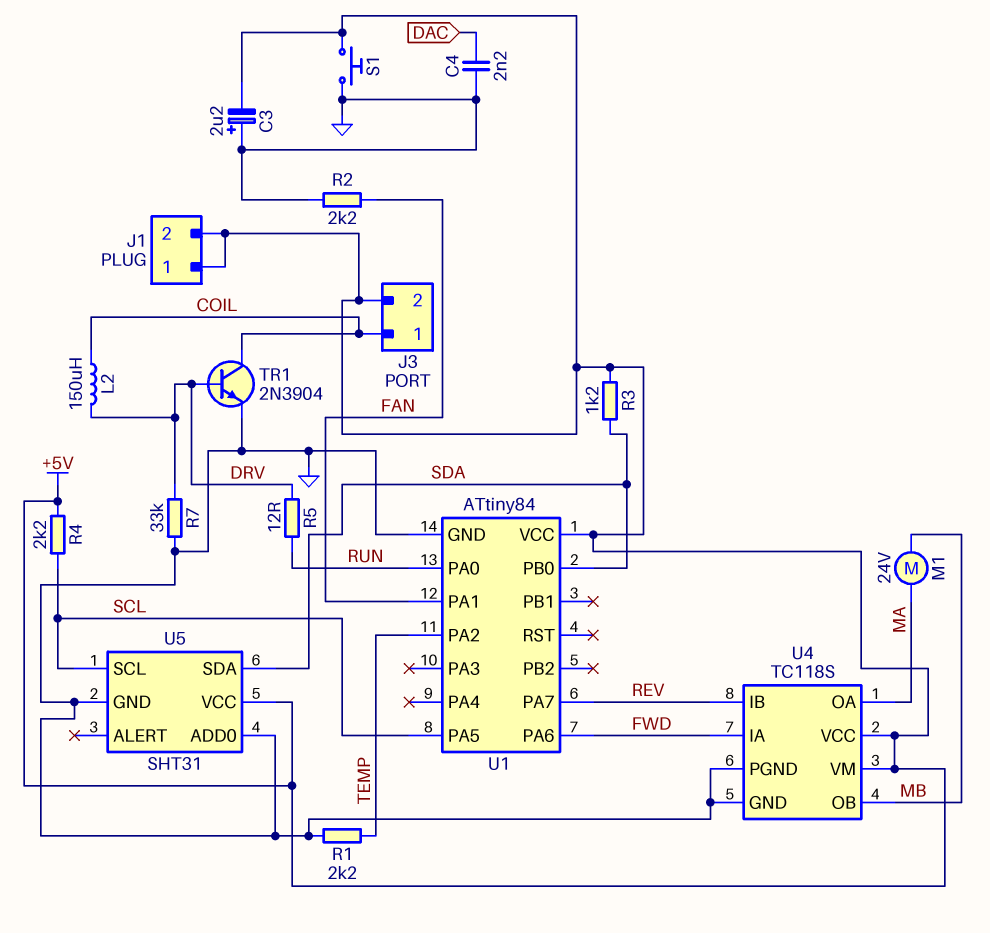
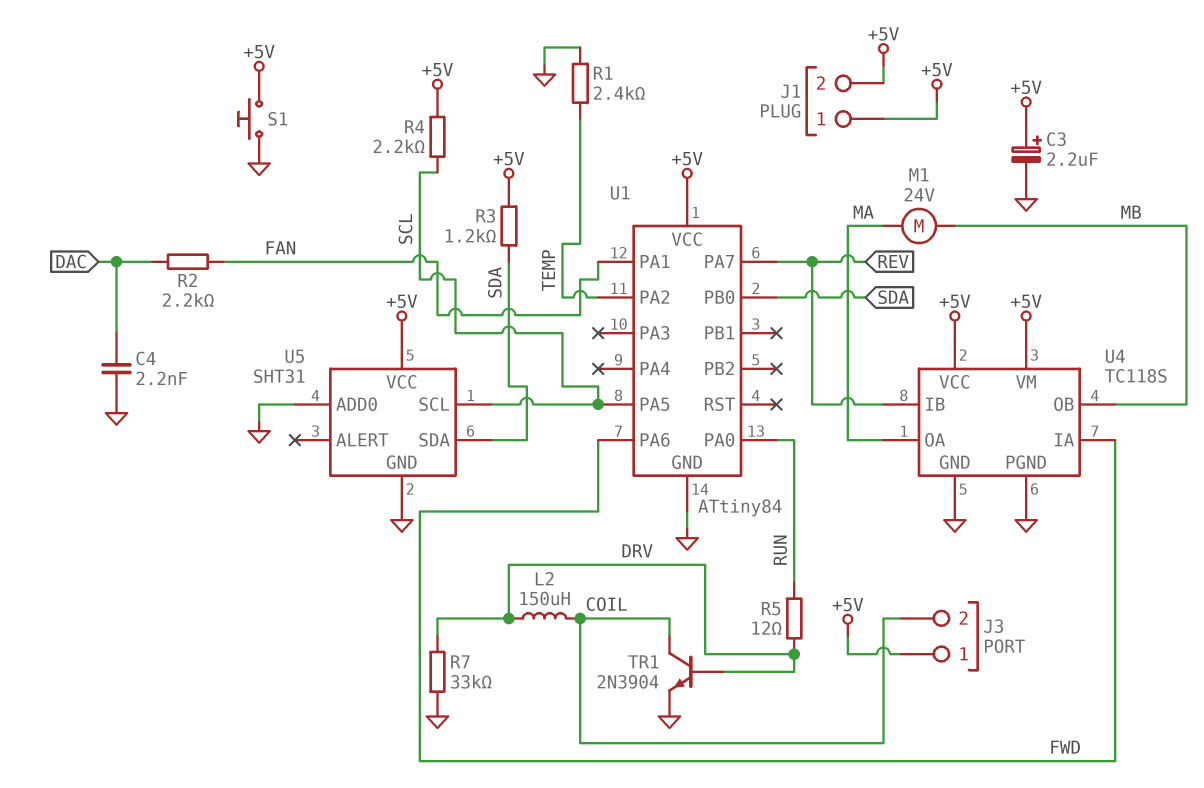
C3: 2.2uF (plus GND, minus +5V) -> 2.2uF (plus +5V, minus GND)
J3 pin 1: COIL -> +5V
J3 pin 2: +5V -> COIL
R1: 2.2k (GND, TEMP) -> 2.4k (GND, TEMP)
R2: 2.2k (FAN, GND) -> 2.2k (DAC, FAN)

